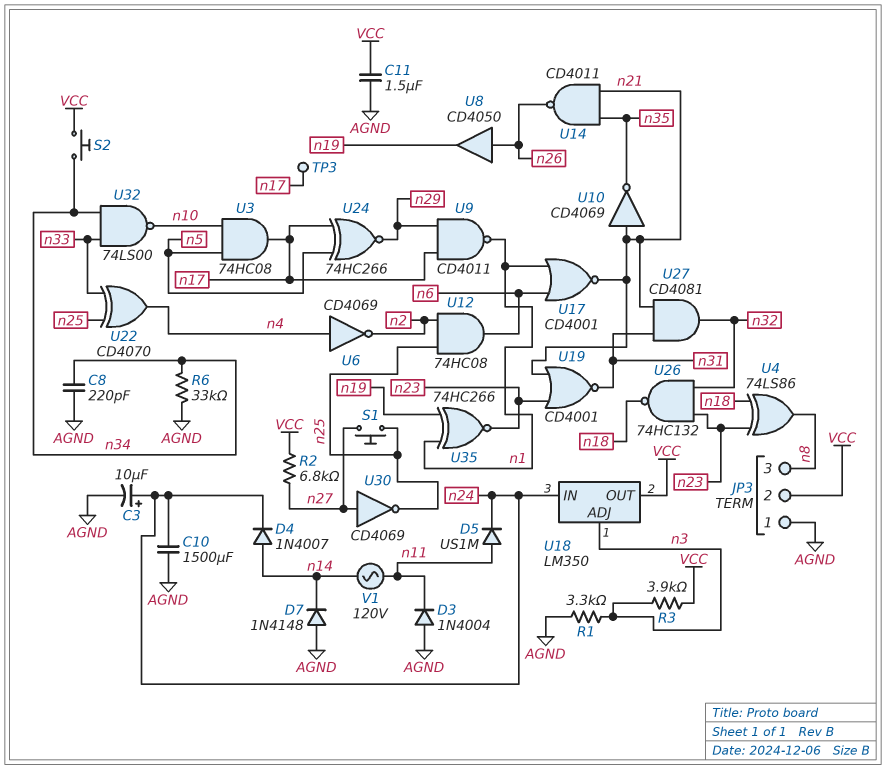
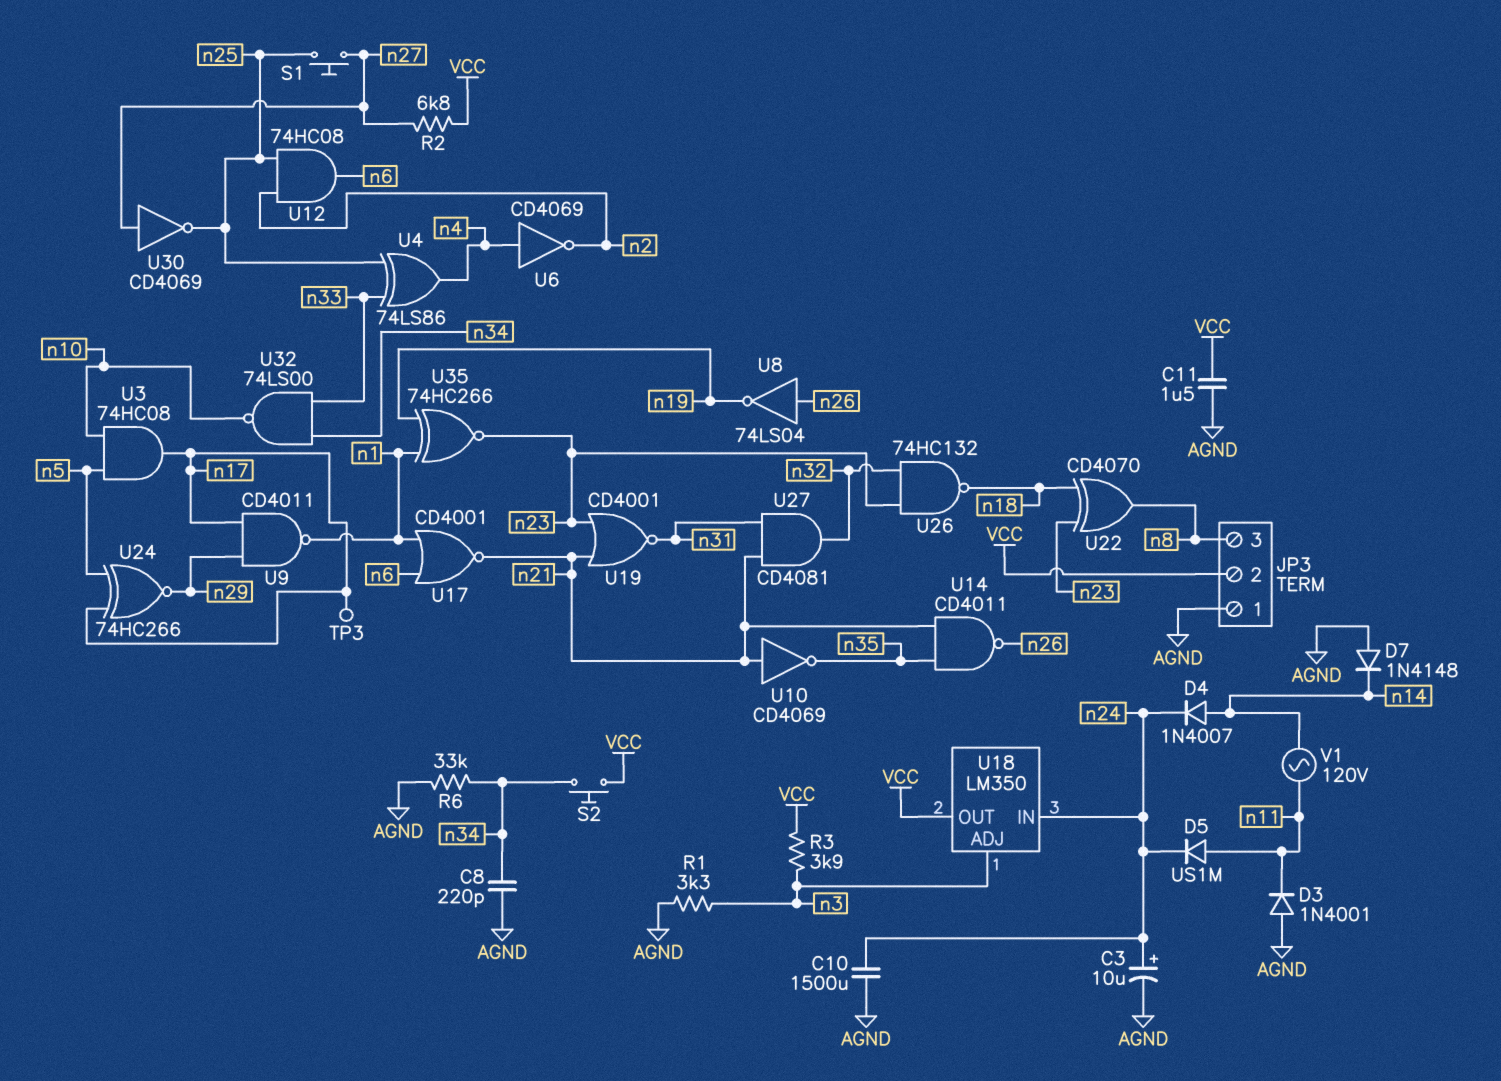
D3: diode 1N4004 (A AGND, K n11) -> diode 1N4001 (A AGND, K n11)
U4: XOR 74LS86 (in n18, in n23, out n8) -> XOR 74LS86 (in n25, in n33, out n4)
U8: buffer CD4050 (in n26, out n19) -> NOT 74LS04 (in n26, out n19)
U22: XOR CD4070 (in n25, in n33, out n4) -> XOR CD4070 (in n18, in n23, out n8)

